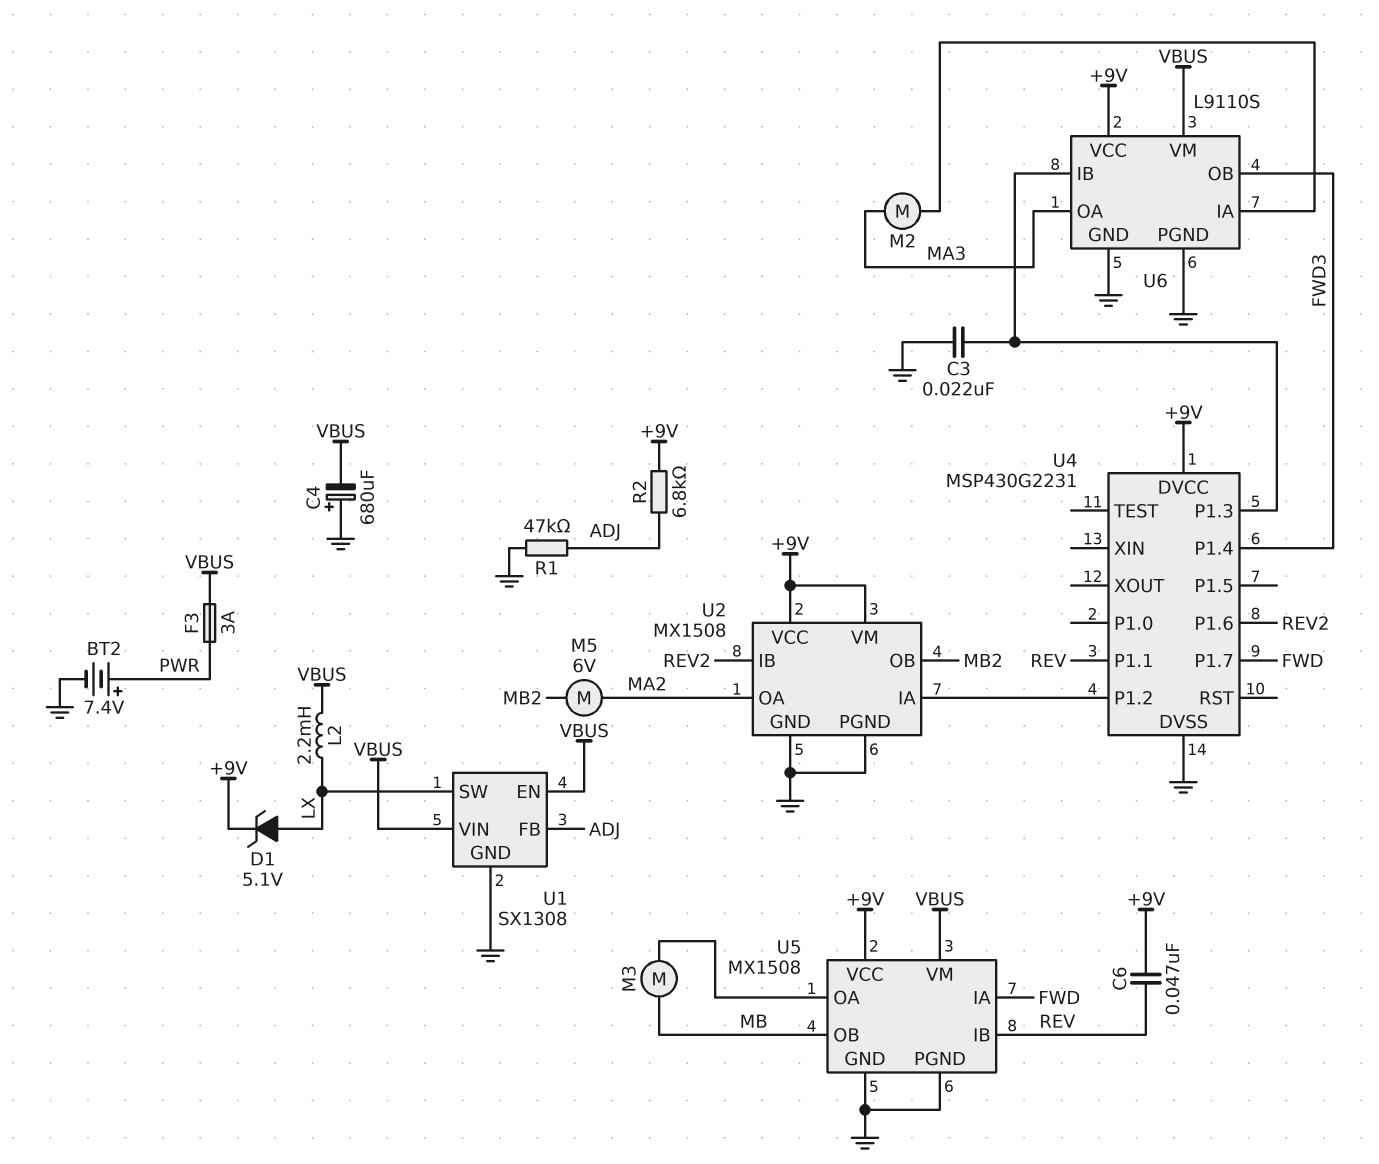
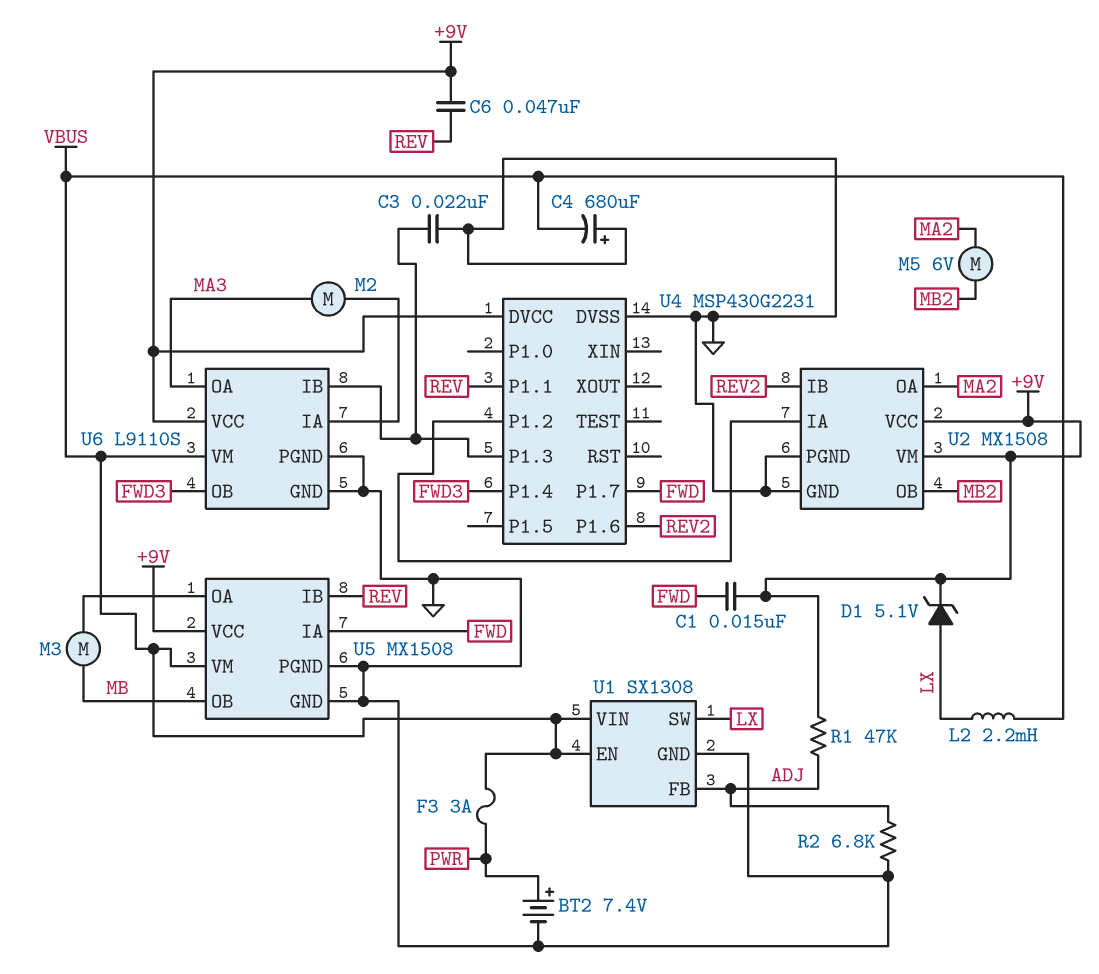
C1: none -> 15nF (+9V, FWD)
R1: 47k (ADJ, GND) -> 47k (+9V, ADJ)
R2: 6.8k (+9V, ADJ) -> 6.8k (ADJ, GND)

